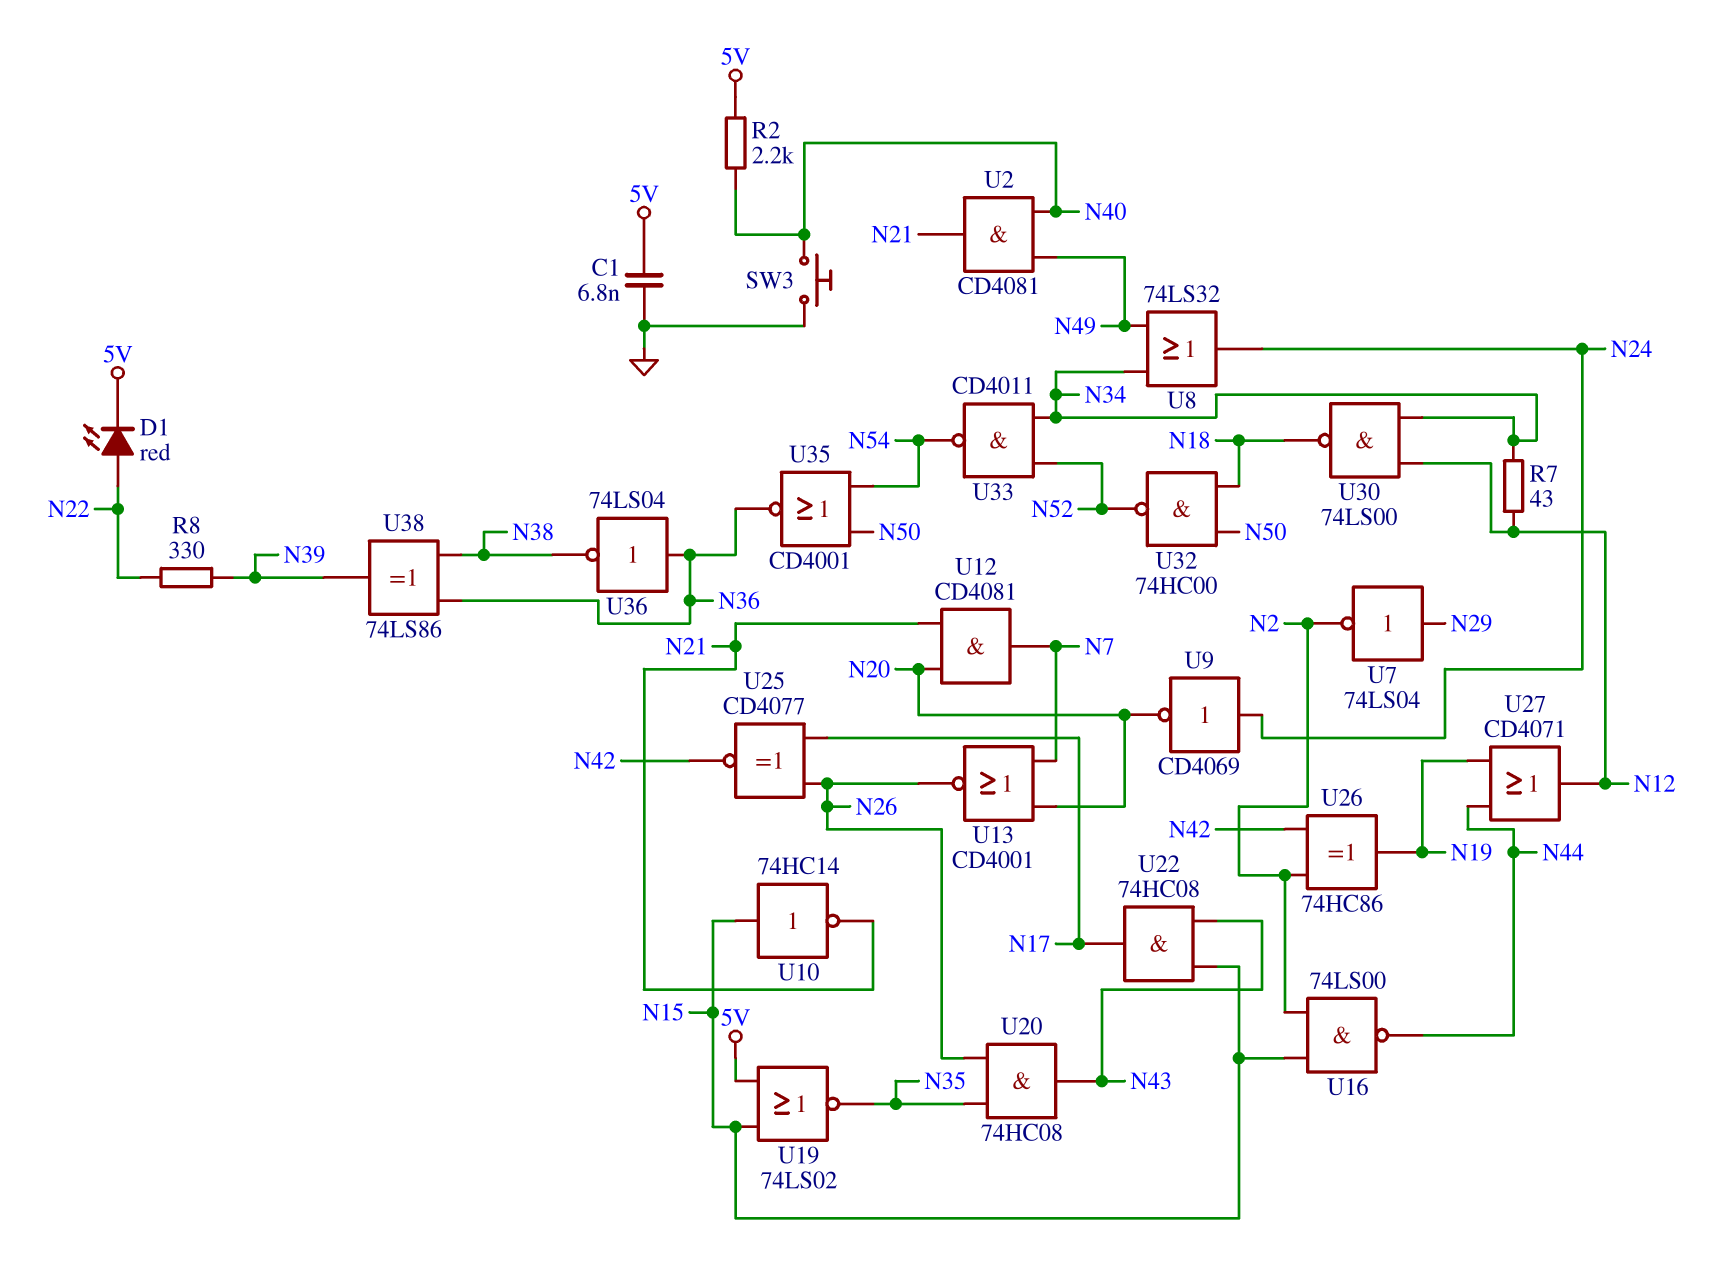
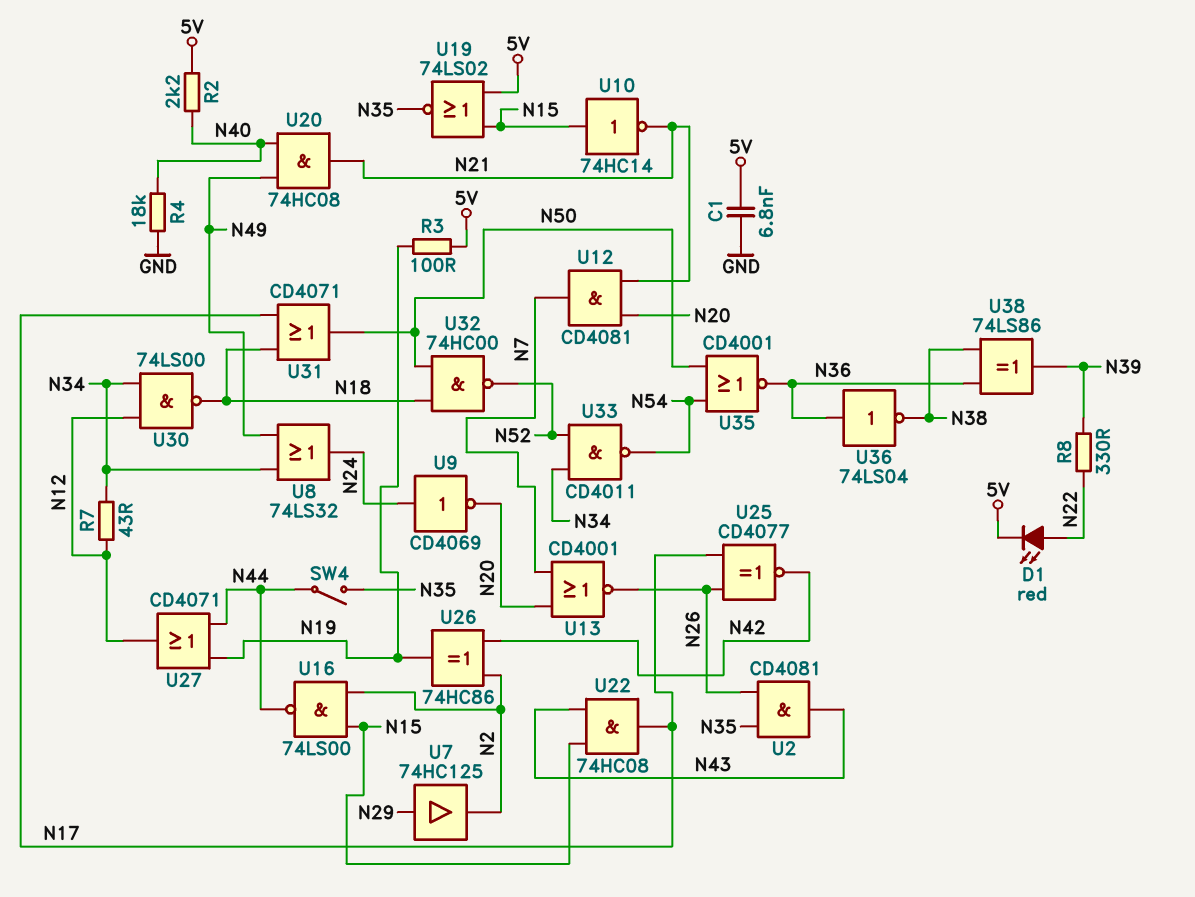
R3: none -> 100 (5V, N19)
R4: none -> 18k (GND, N40)
SW3: button (GND, N40) -> none
SW4: none -> switch (N35, N44)
U2: AND CD4081 (in N40, in N49, out N21) -> AND CD4081 (in N26, in N35, out N43)
U7: NOT 74LS04 (in N29, out N2) -> buffer 74HC125 (in N29, out N2)
U20: AND 74HC08 (in N26, in N35, out N43) -> AND 74HC08 (in N40, in N49, out N21)
U31: none -> OR CD4071 (in N17, in N18, out N50)

